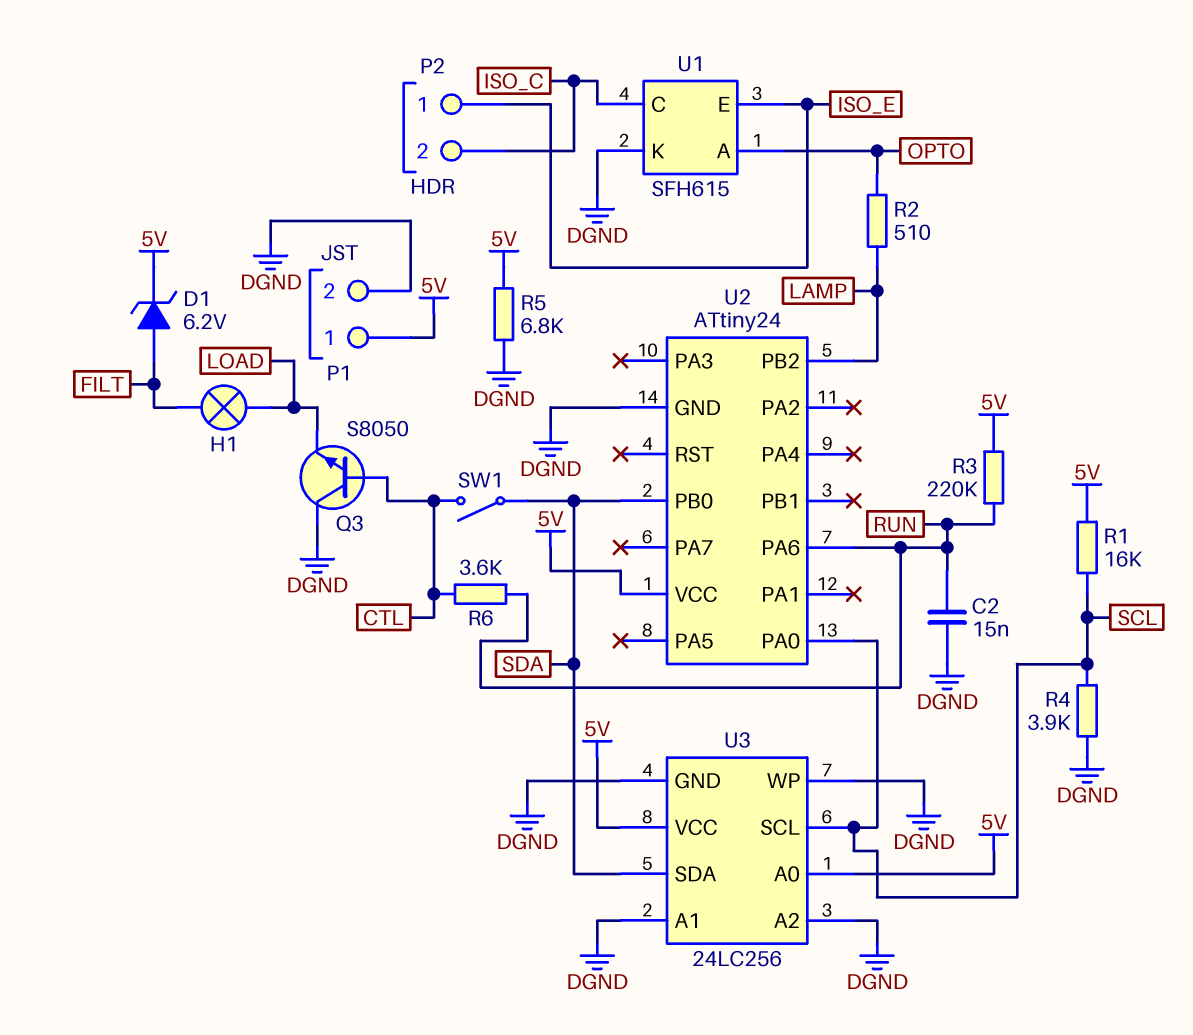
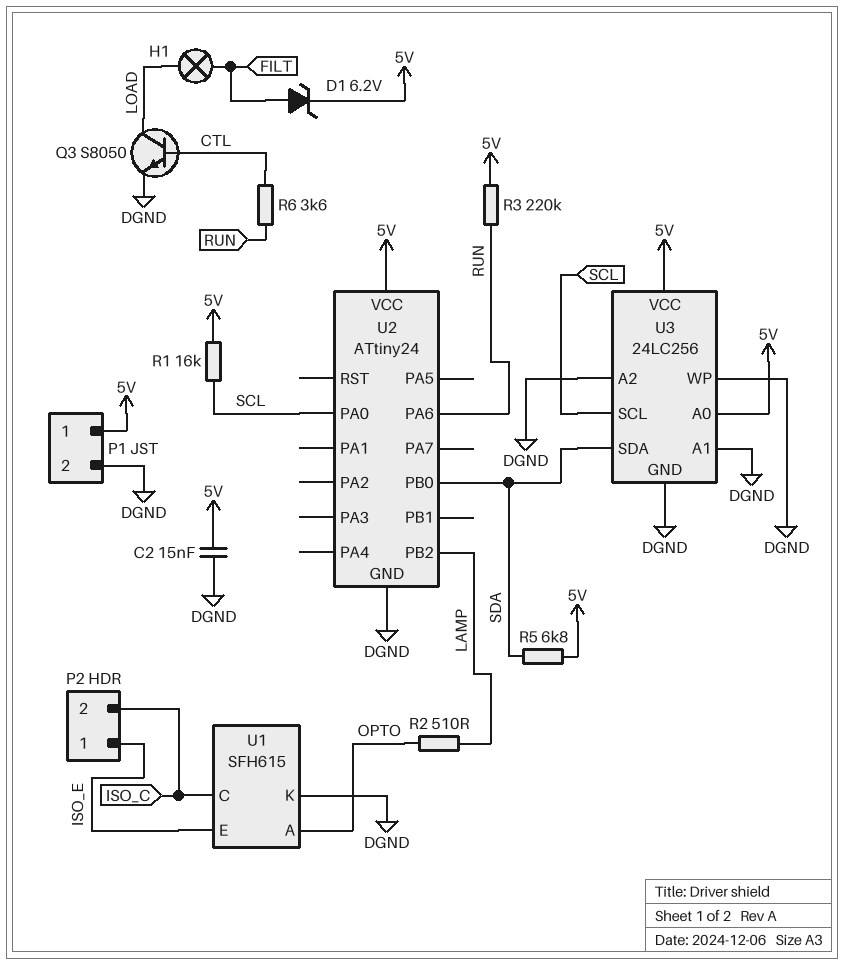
C2: 15nF (DGND, RUN) -> 15nF (5V, DGND)
Q3: NPN S8050 (B CTL, C DGND, E LOAD) -> NPN S8050 (B CTL, C LOAD, E DGND)
R4: 3.9k (DGND, SCL) -> none
R5: 6.8k (5V, DGND) -> 6.8k (5V, SDA)
SW1: switch (CTL, SDA) -> none

